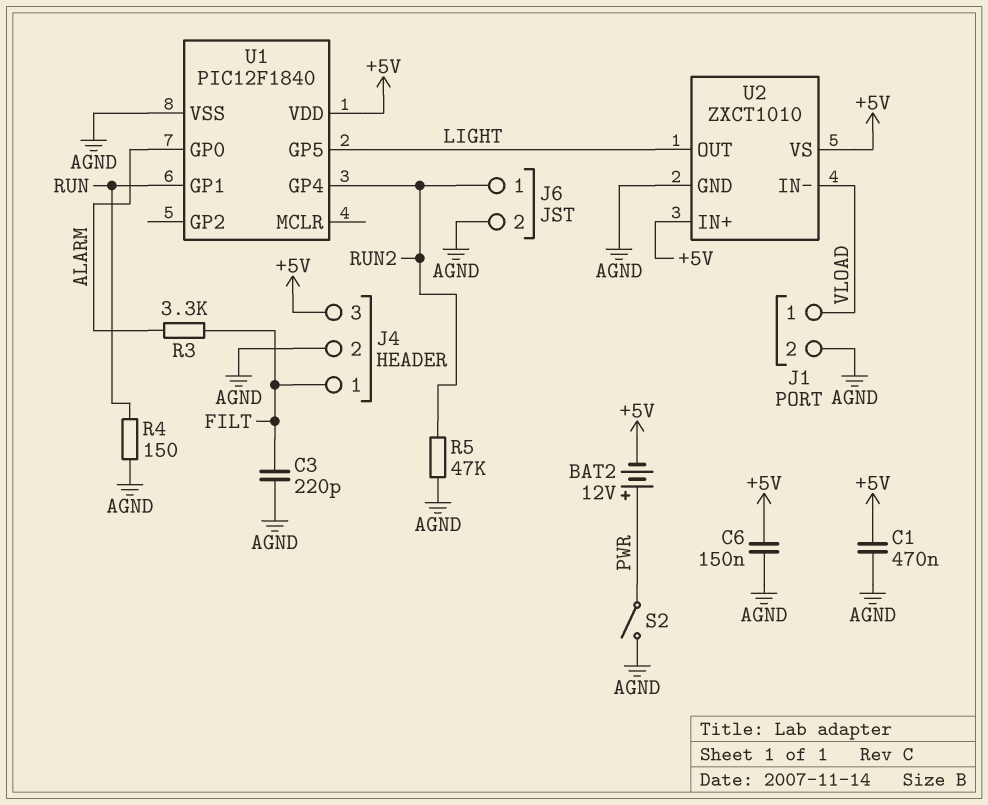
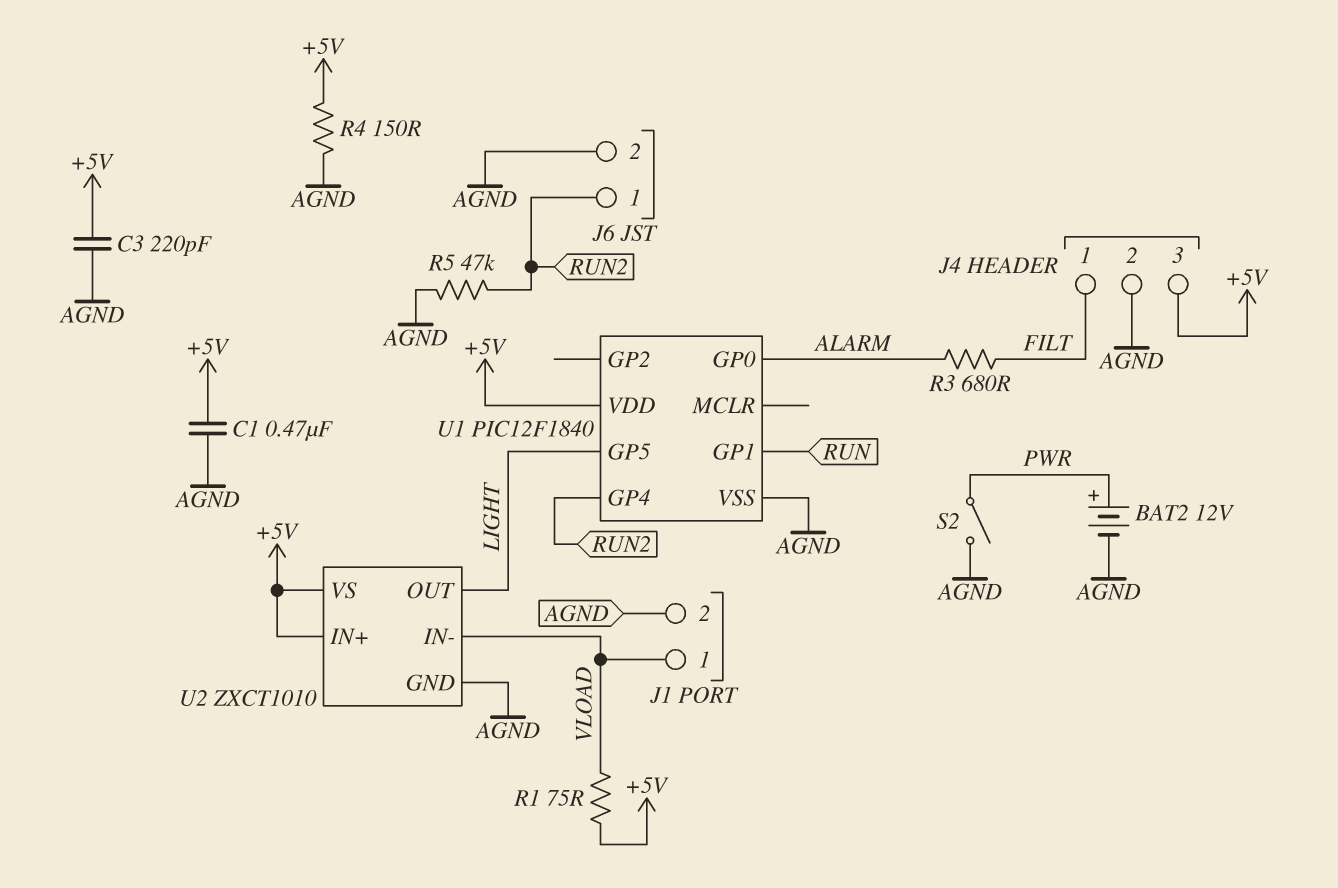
BAT2: 12V (plus PWR, minus +5V) -> 12V (plus PWR, minus AGND)
C3: 220pF (AGND, FILT) -> 220pF (+5V, AGND)
C6: 150nF (+5V, AGND) -> none
R1: none -> 75 (+5V, VLOAD)
R3: 3.3k (ALARM, FILT) -> 680 (ALARM, FILT)
R4: 150 (AGND, RUN) -> 150 (+5V, AGND)

